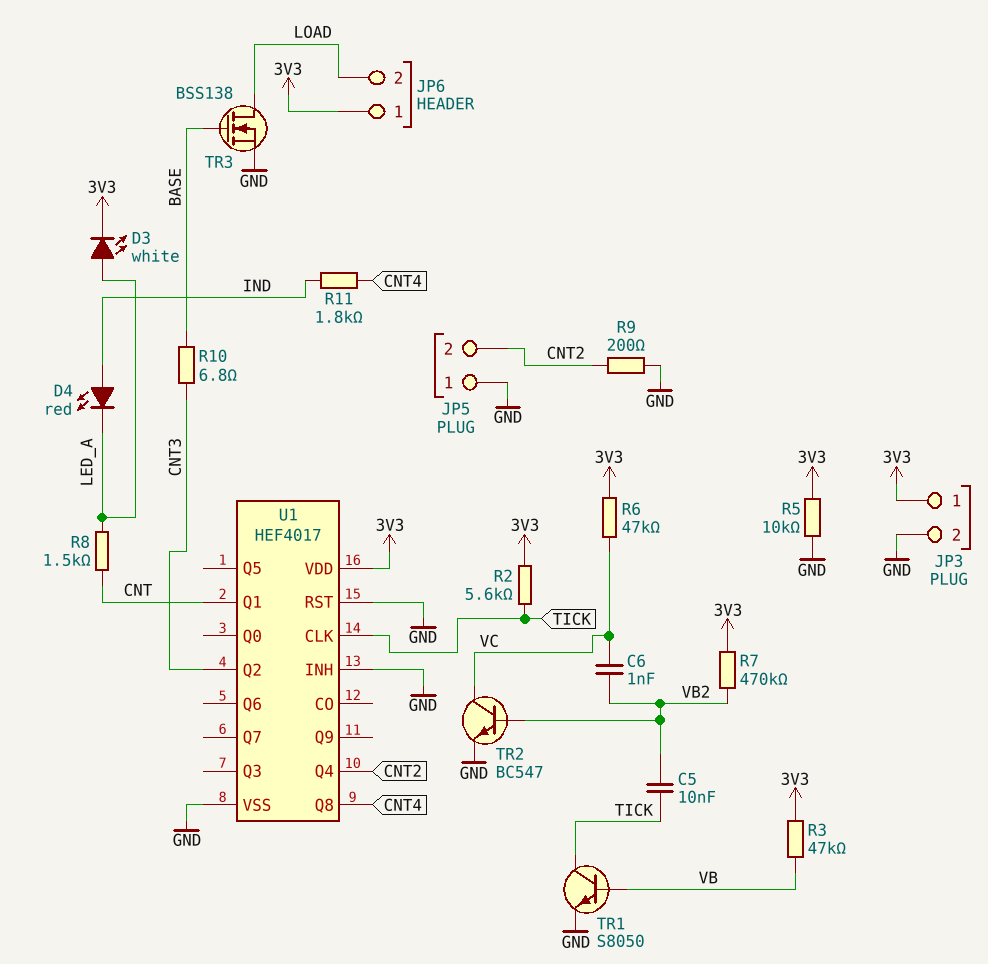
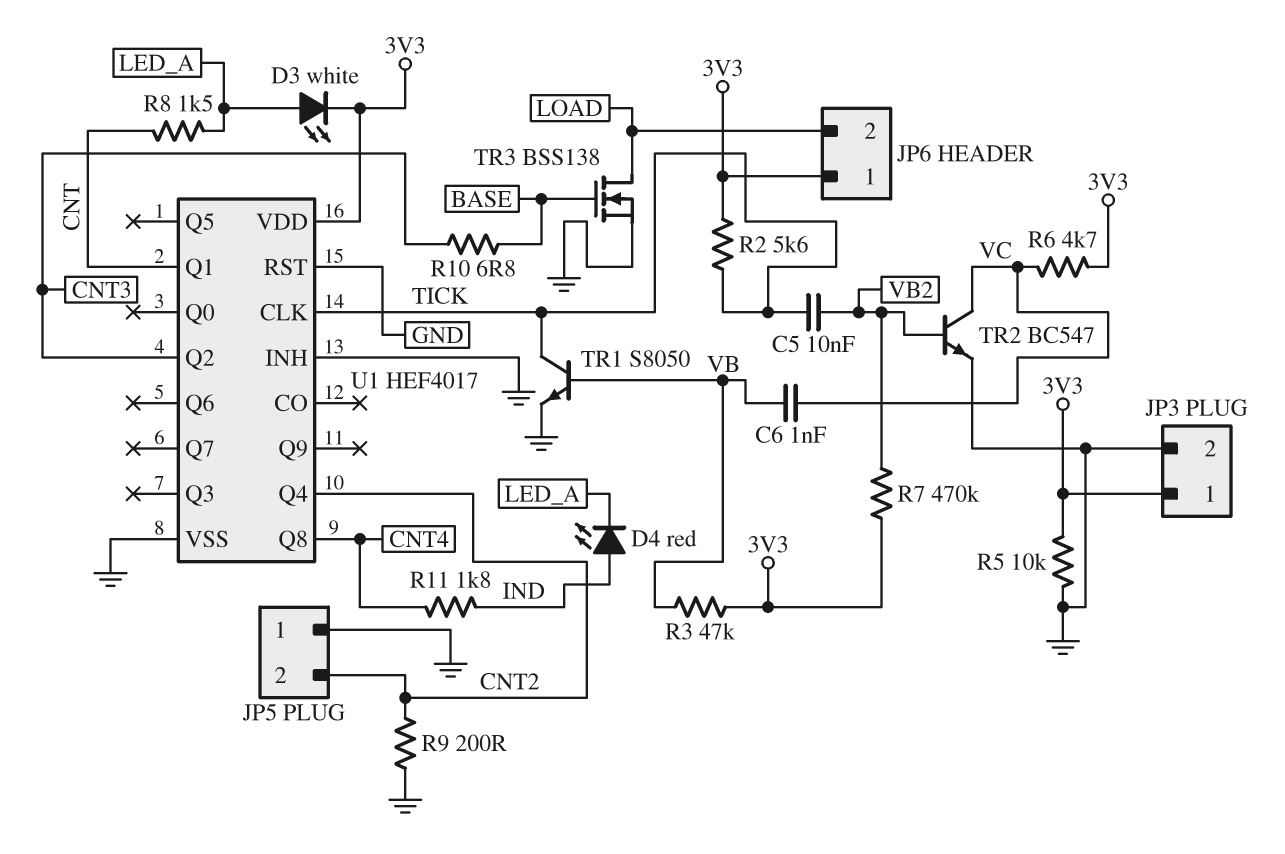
C6: 1nF (VB2, VC) -> 1nF (VB, VC)
R6: 47k (3V3, VC) -> 4.7k (3V3, VC)

